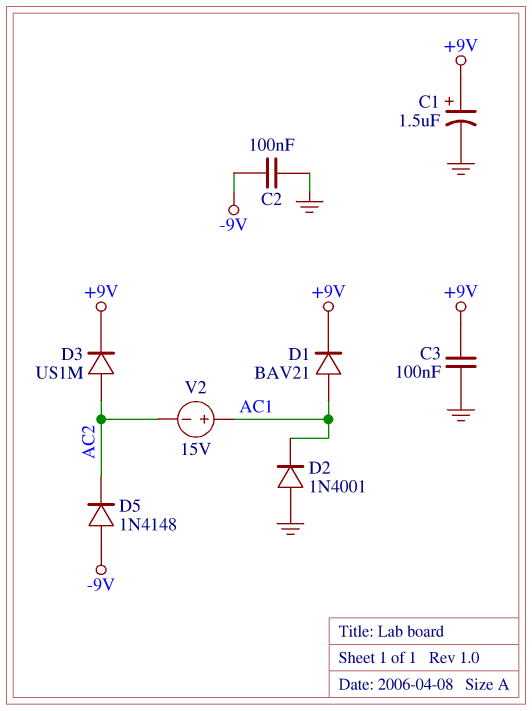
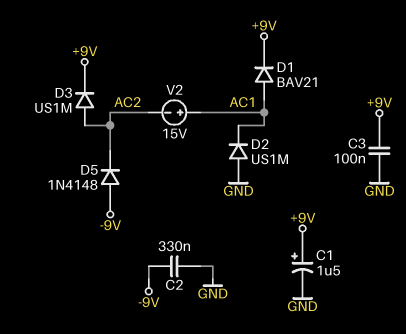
C2: 100nF (-9V, GND) -> 330nF (-9V, GND)
D2: diode 1N4001 (A GND, K AC1) -> diode US1M (A GND, K AC1)

